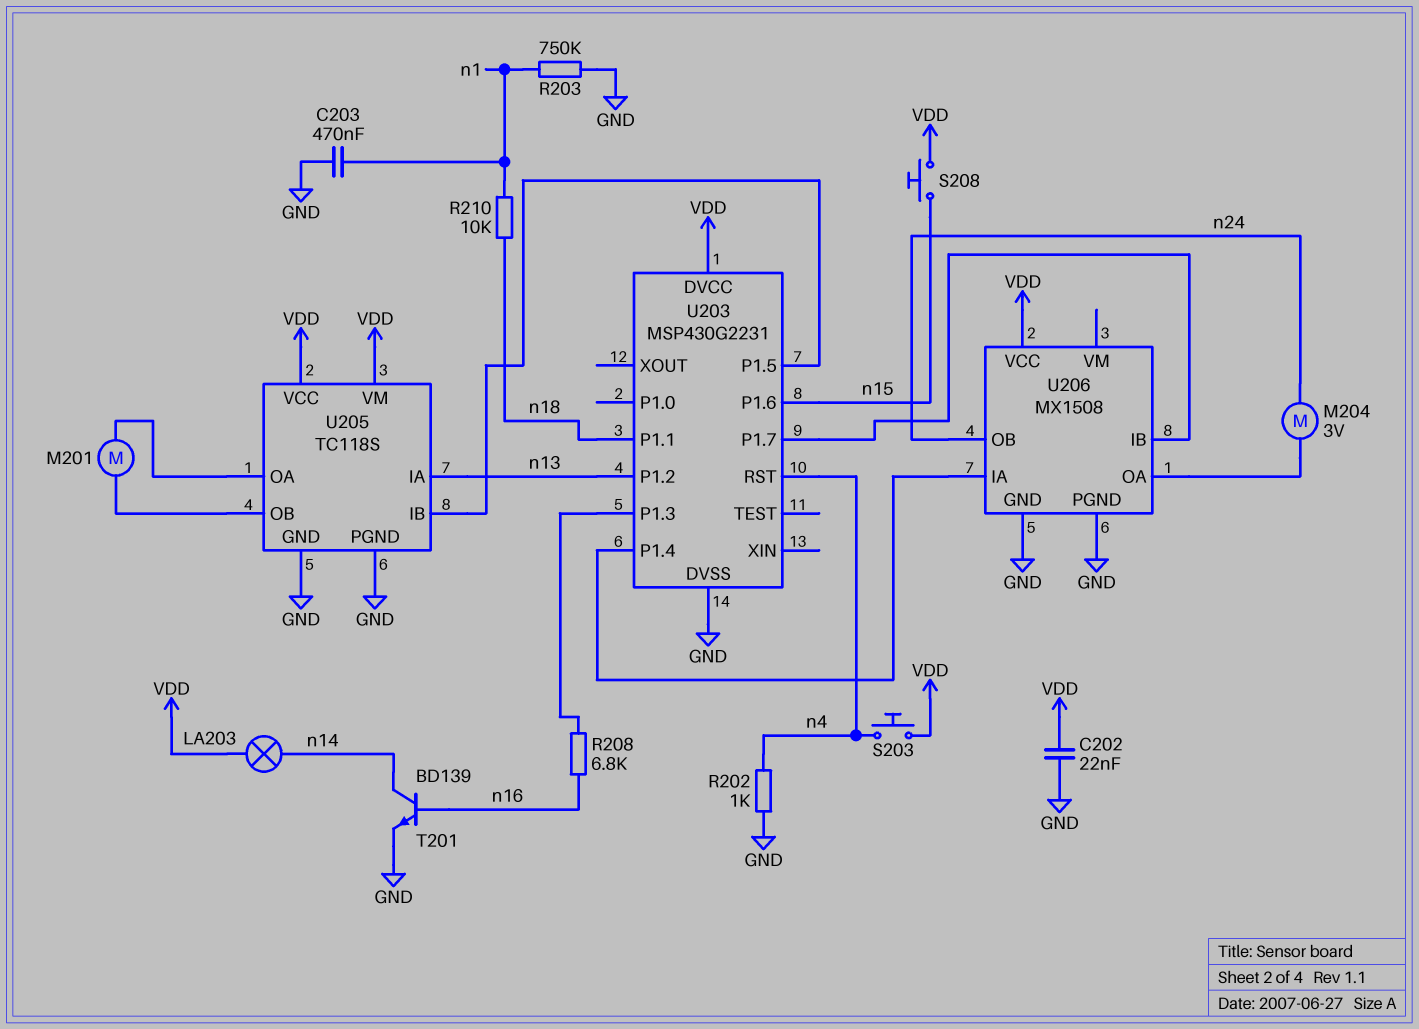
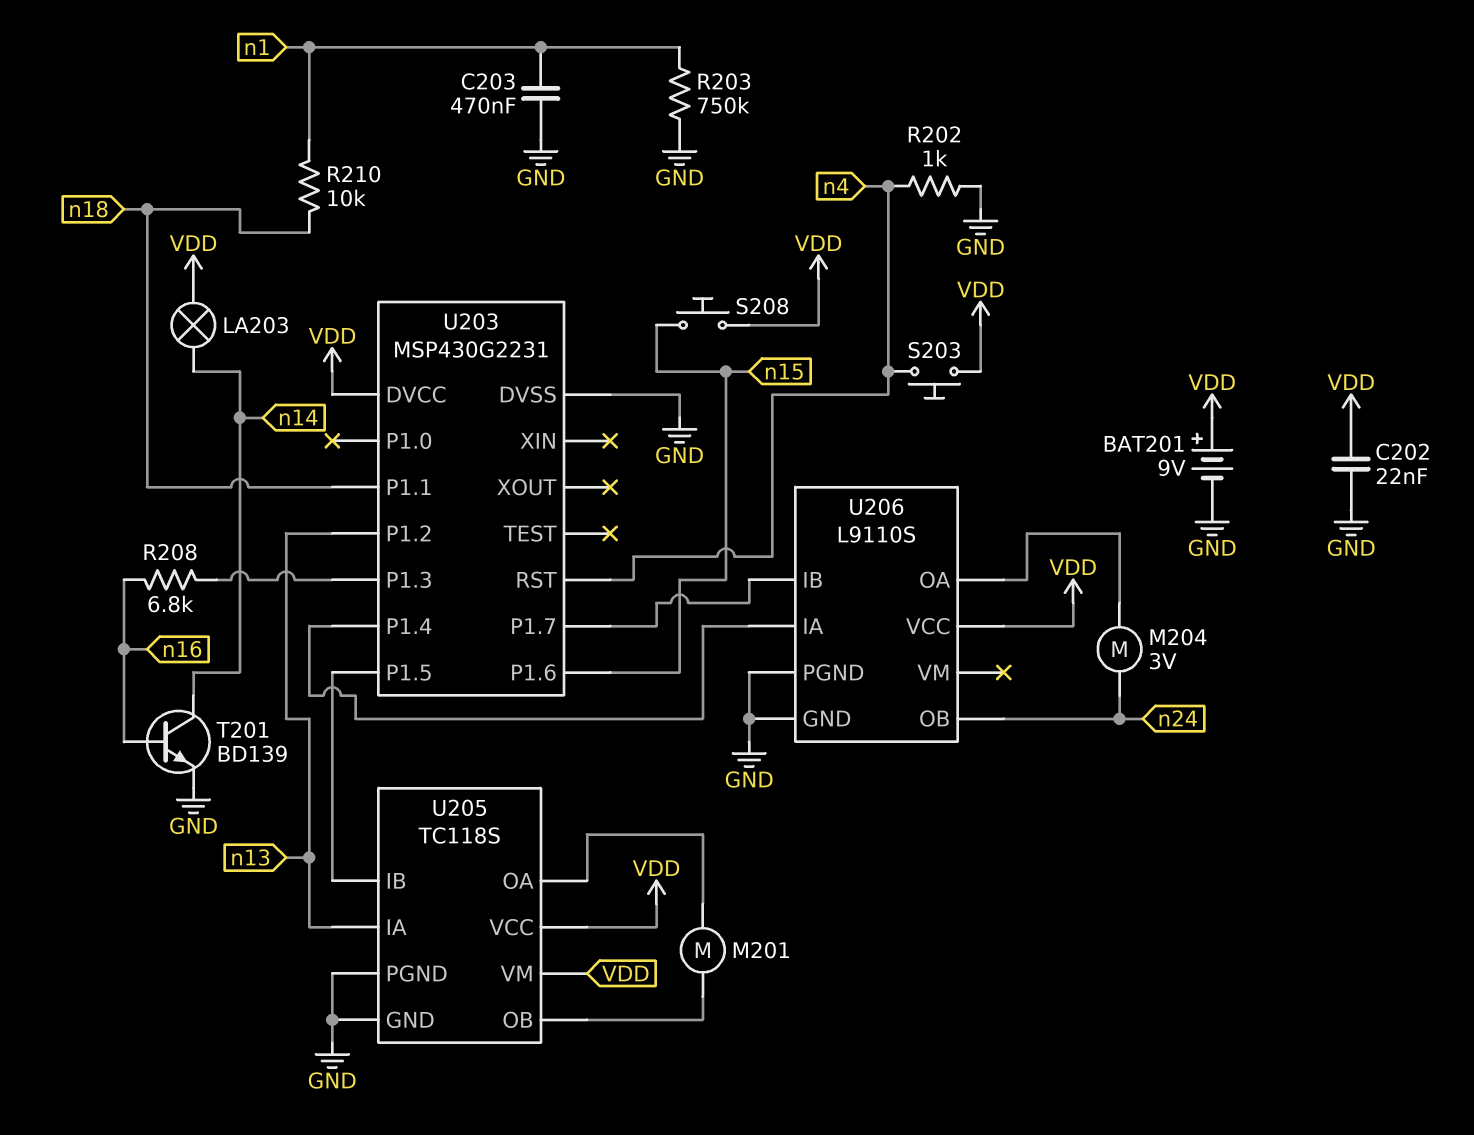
BAT201: none -> 9V (plus VDD, minus GND)
U206: MX1508 -> L9110S

